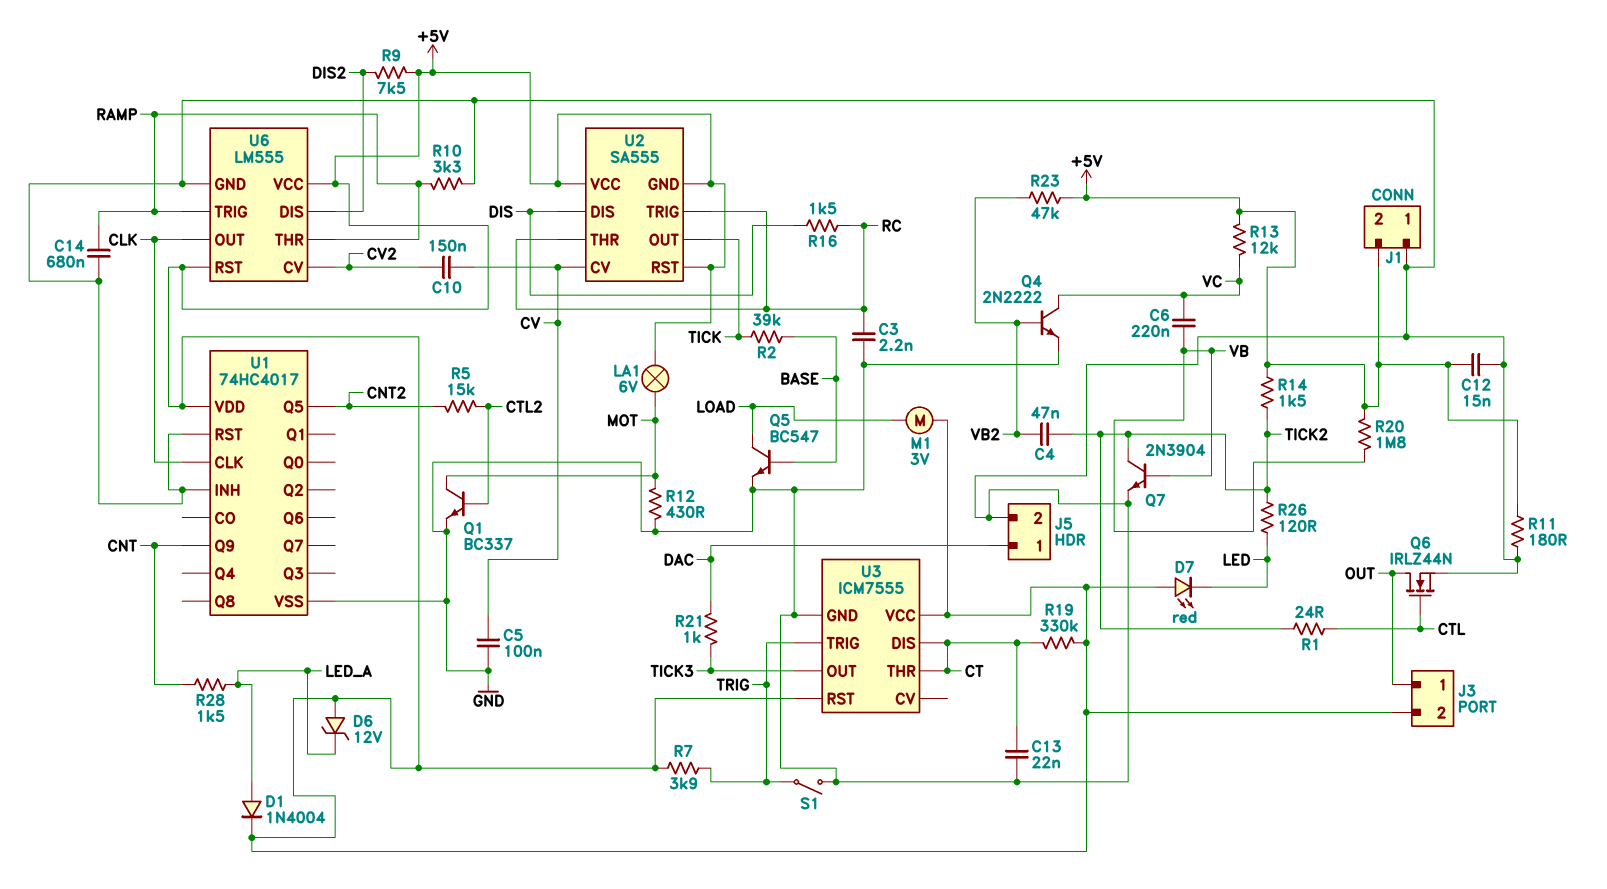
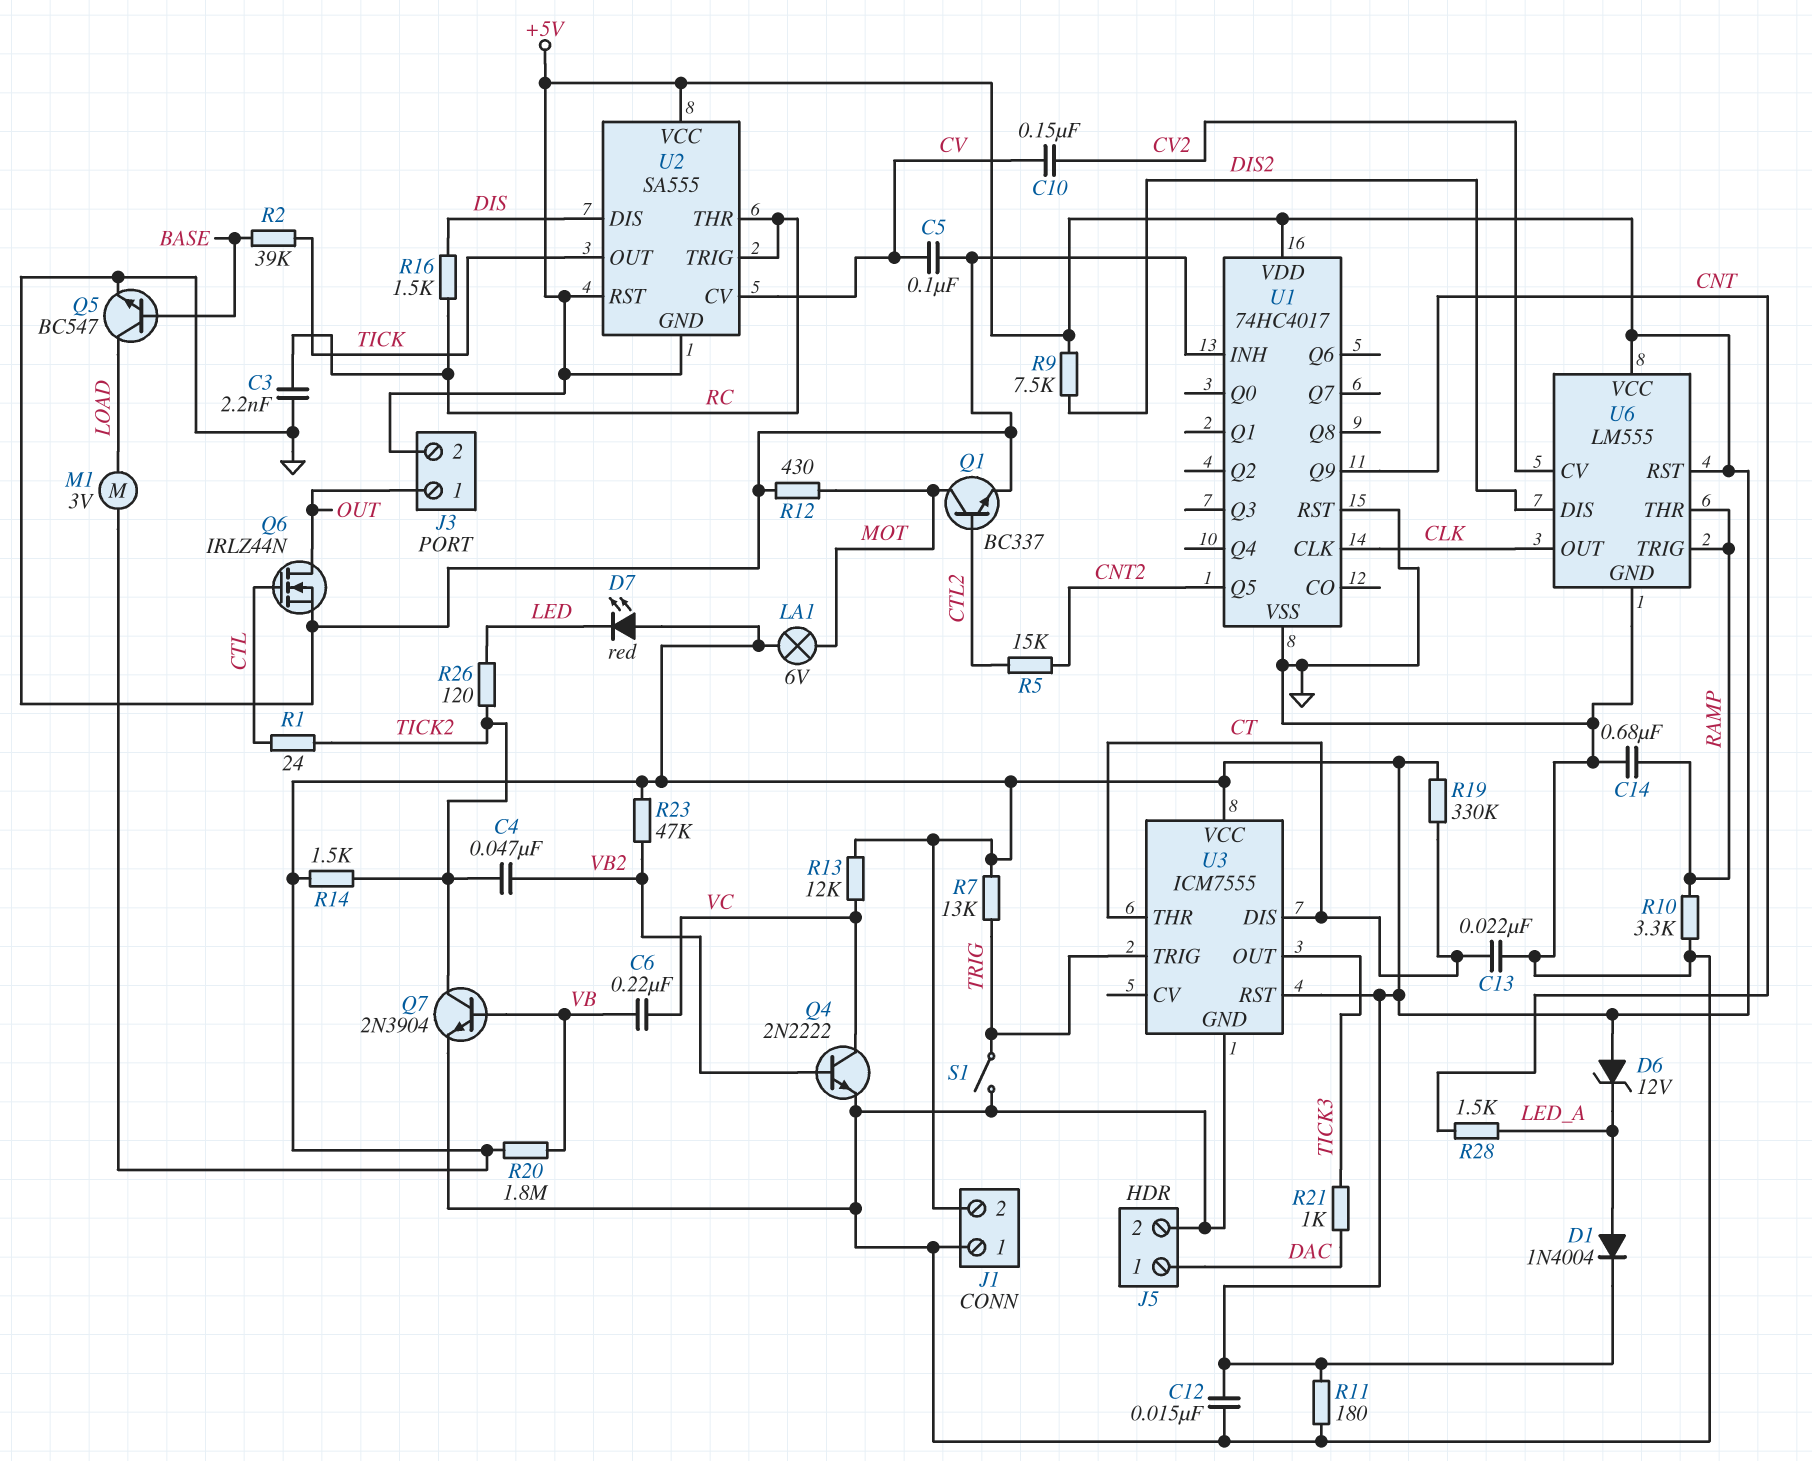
R7: 3.9k (+5V, TRIG) -> 13k (+5V, TRIG)

